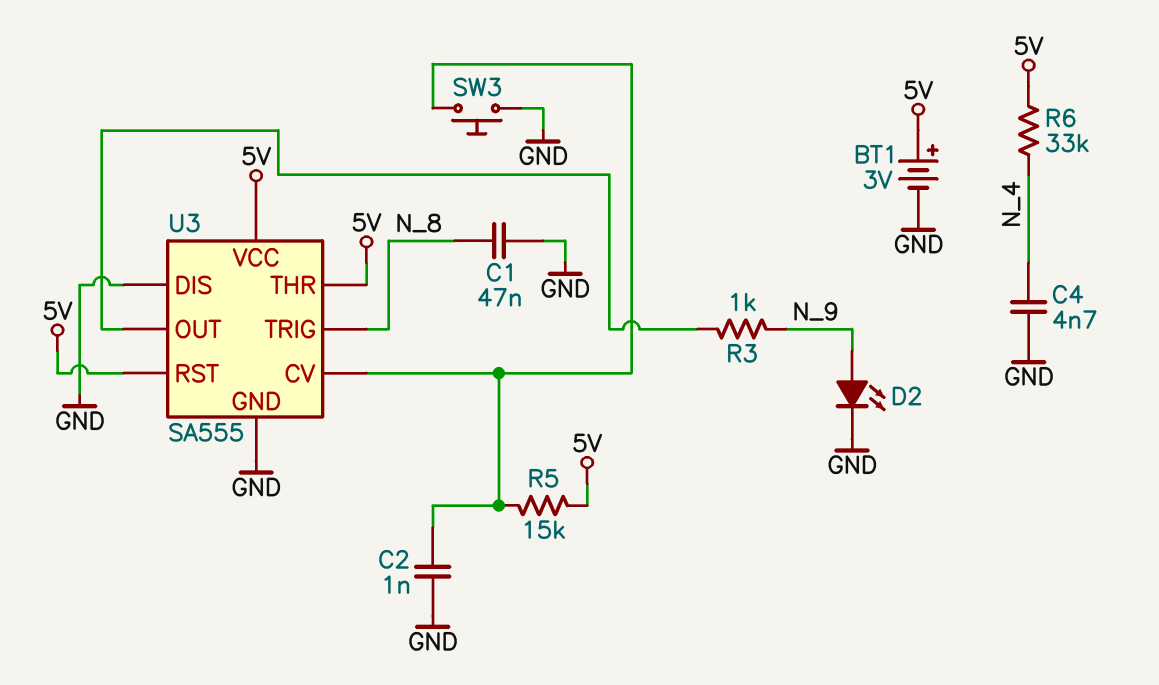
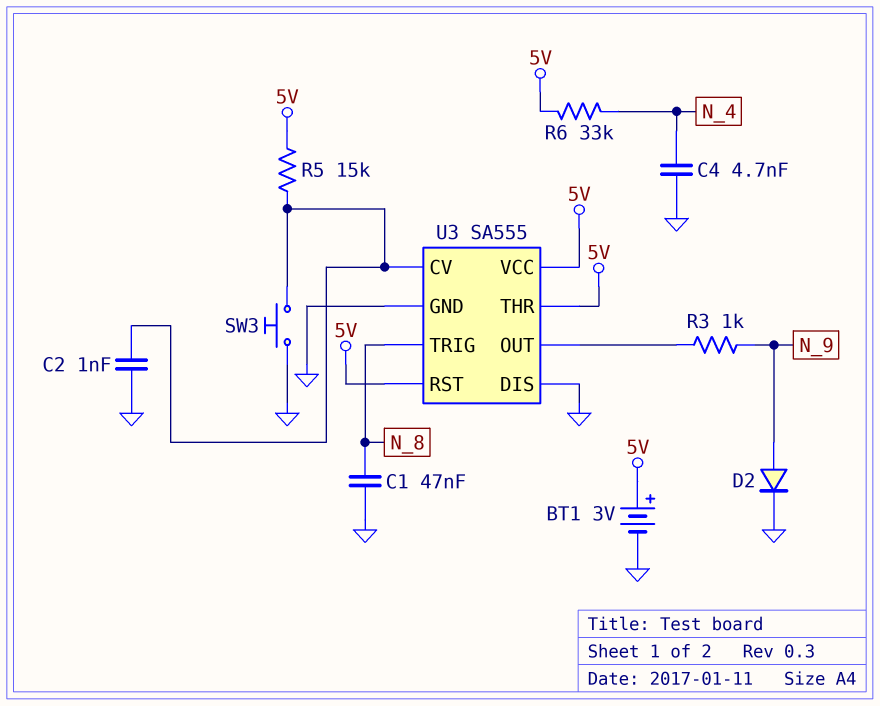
D2: LED (A N_9, K GND) -> diode (A N_9, K GND)

